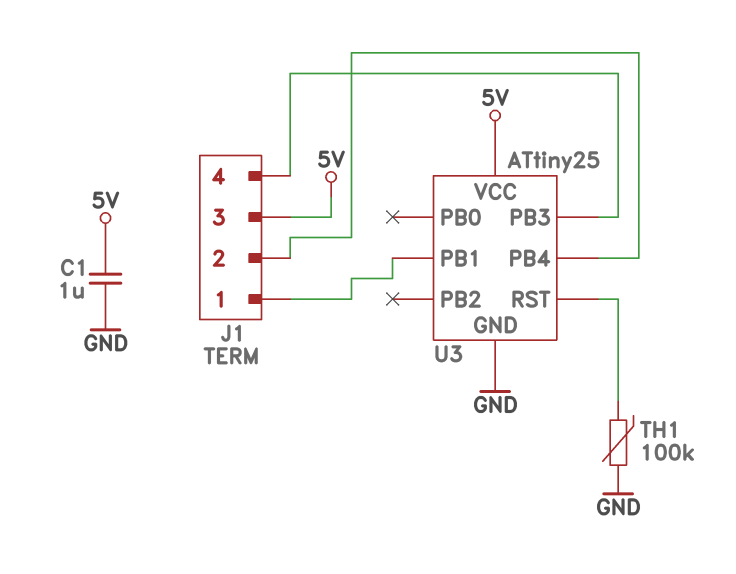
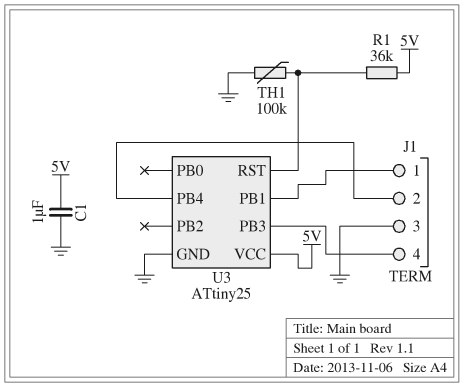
J1 pin 3: 5V -> GND
R1: none -> 36k (5V, U3/RST)

